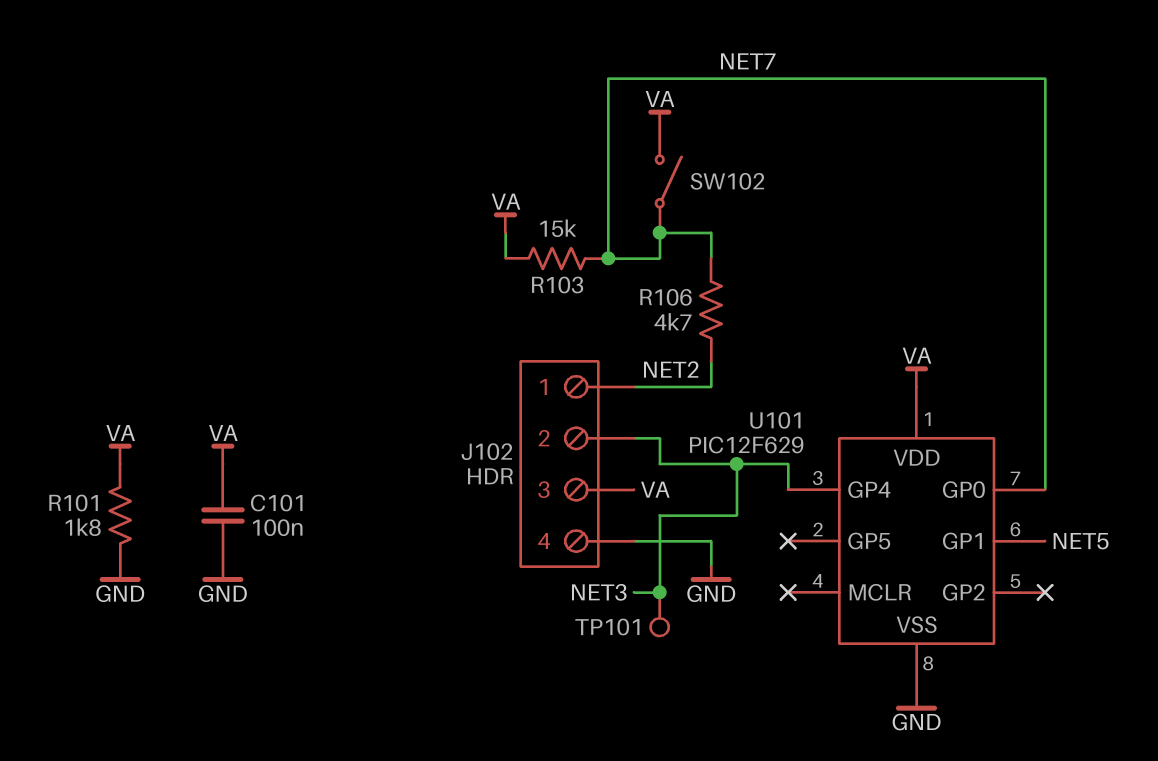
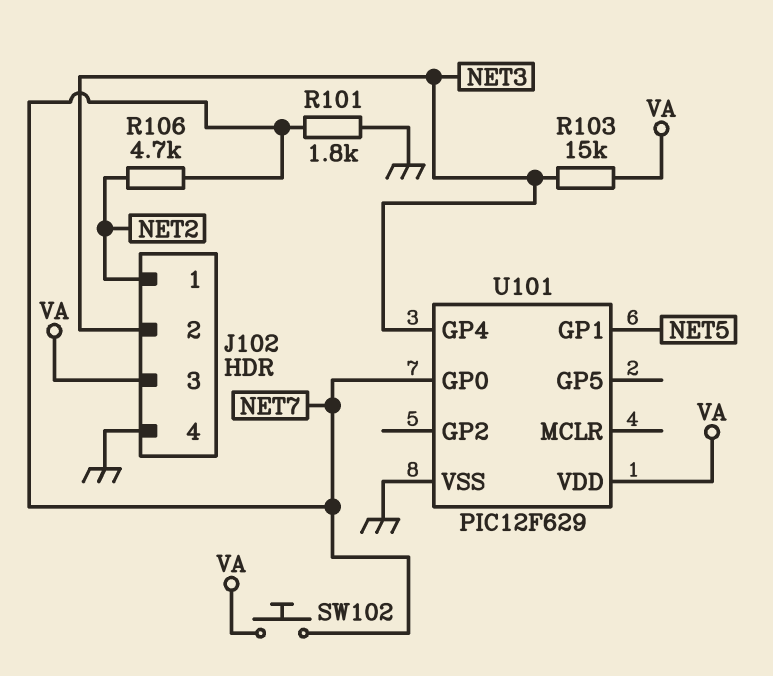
C101: 100nF (GND, VA) -> none
R101: 1.8k (GND, VA) -> 1.8k (GND, NET7)
R103: 15k (NET7, VA) -> 15k (NET3, VA)
SW102: switch (NET7, VA) -> button (NET7, VA)
TP101: test point (NET3) -> none

